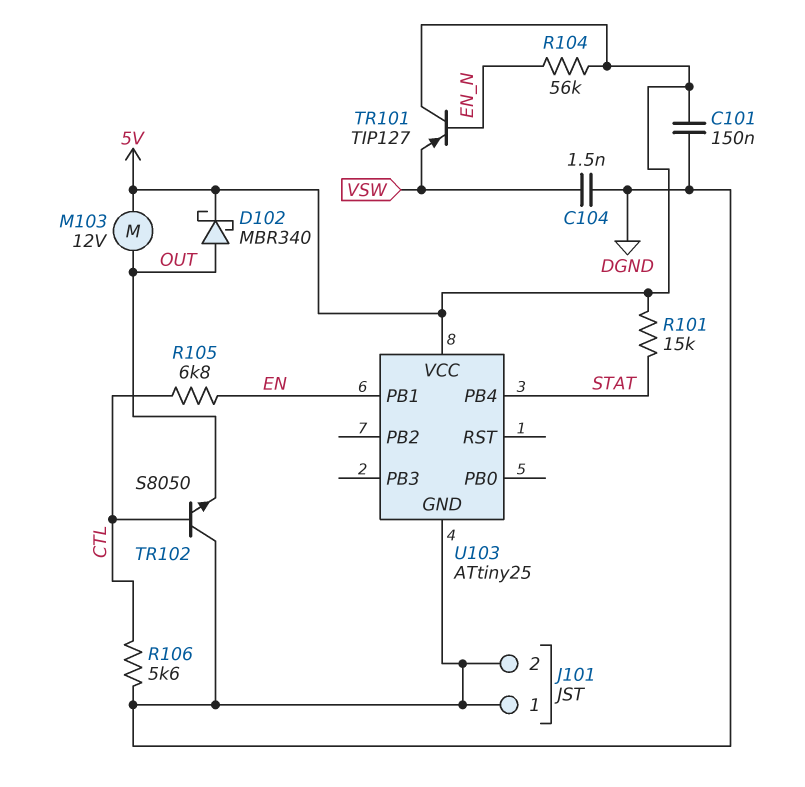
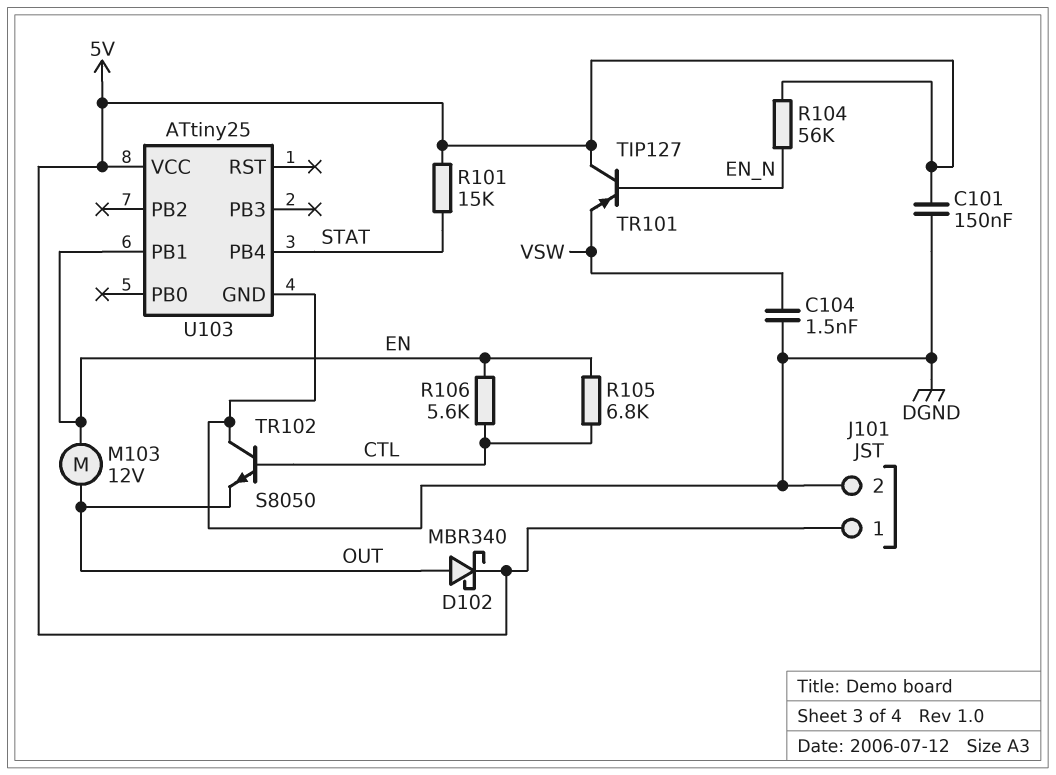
J101 pin 1: DGND -> 5V
M103: motor 12V (5V, OUT) -> motor 12V (EN, OUT)
R106: 5.6k (CTL, DGND) -> 5.6k (CTL, EN)

